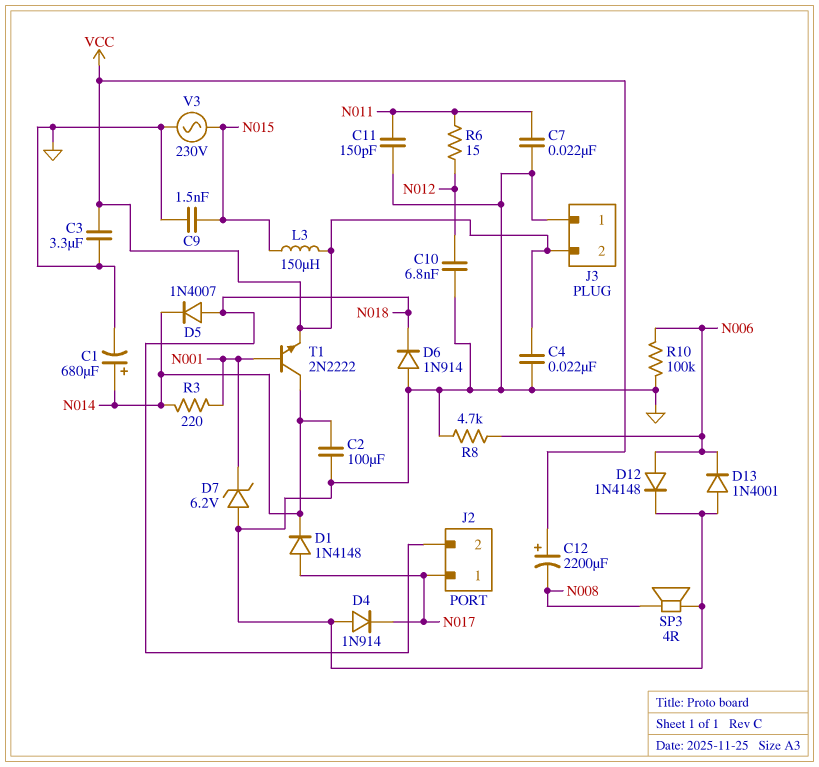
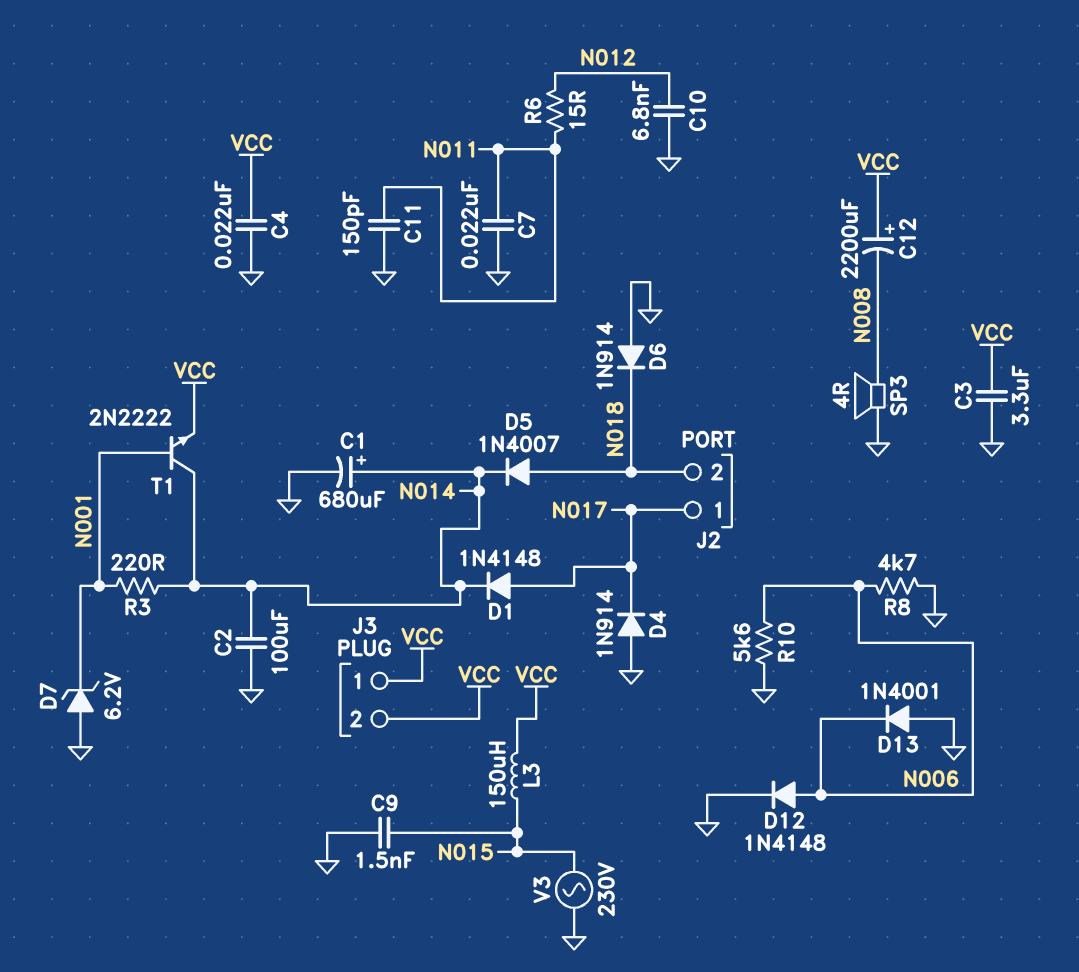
J3 pin 1: GND -> VCC
R10: 100k (GND, N006) -> 5.6k (GND, N006)

